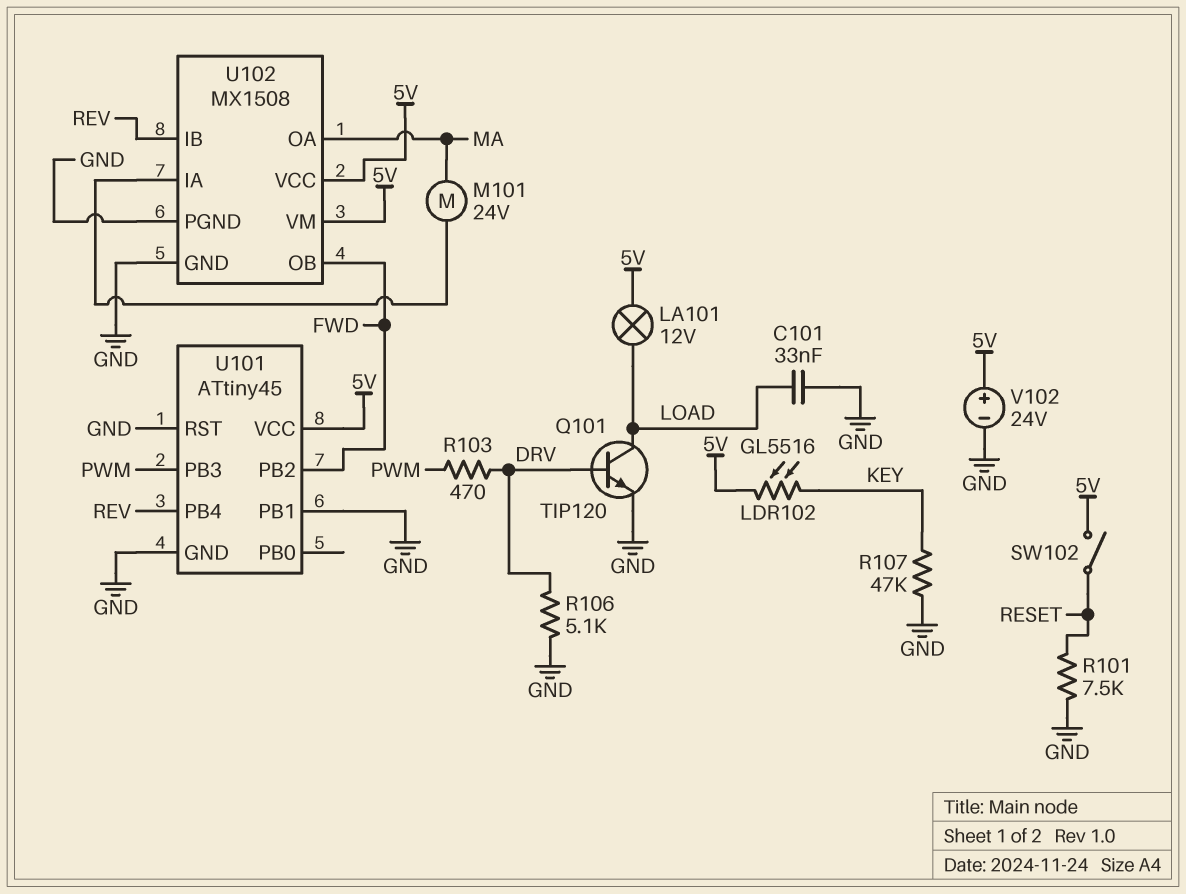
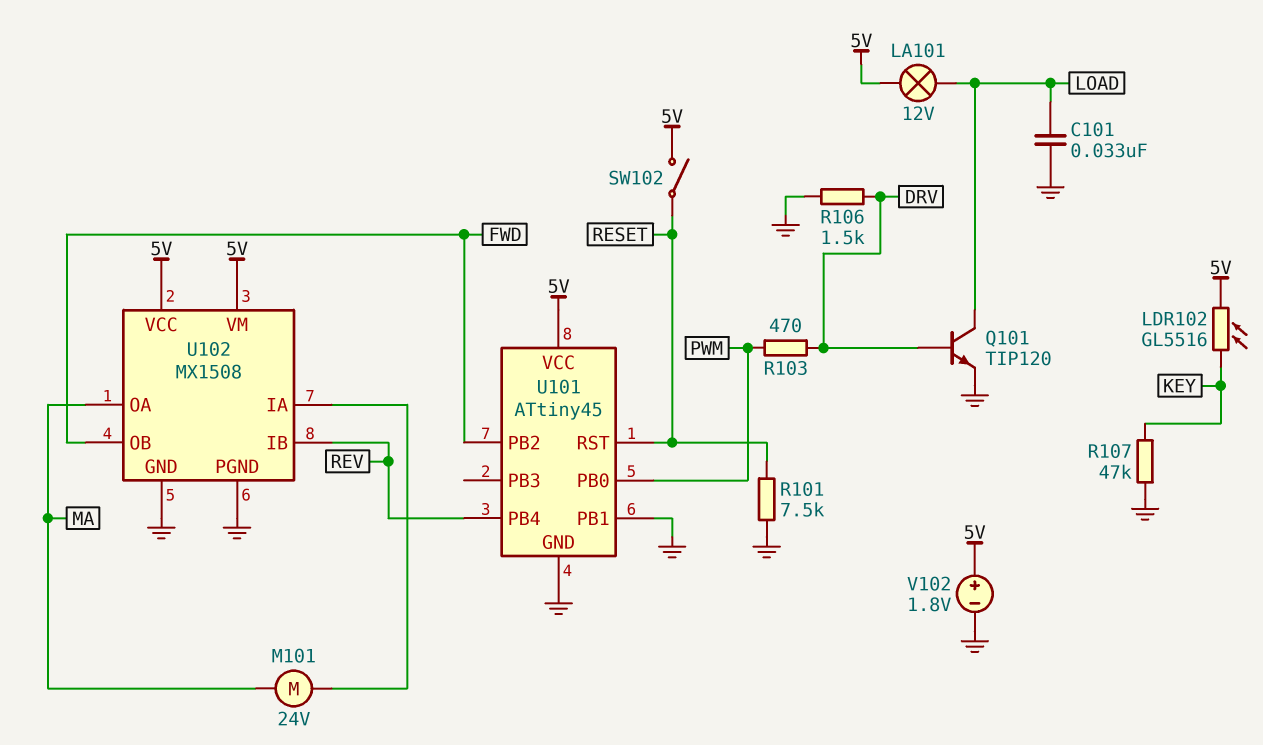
R106: 5.1k (DRV, GND) -> 1.5k (DRV, GND)
U101 pin PB0: none -> PWM
U101 pin PB3: PWM -> none
U101 pin RST: GND -> RESET
V102: 24V (plus 5V, minus GND) -> 1.8V (plus 5V, minus GND)

